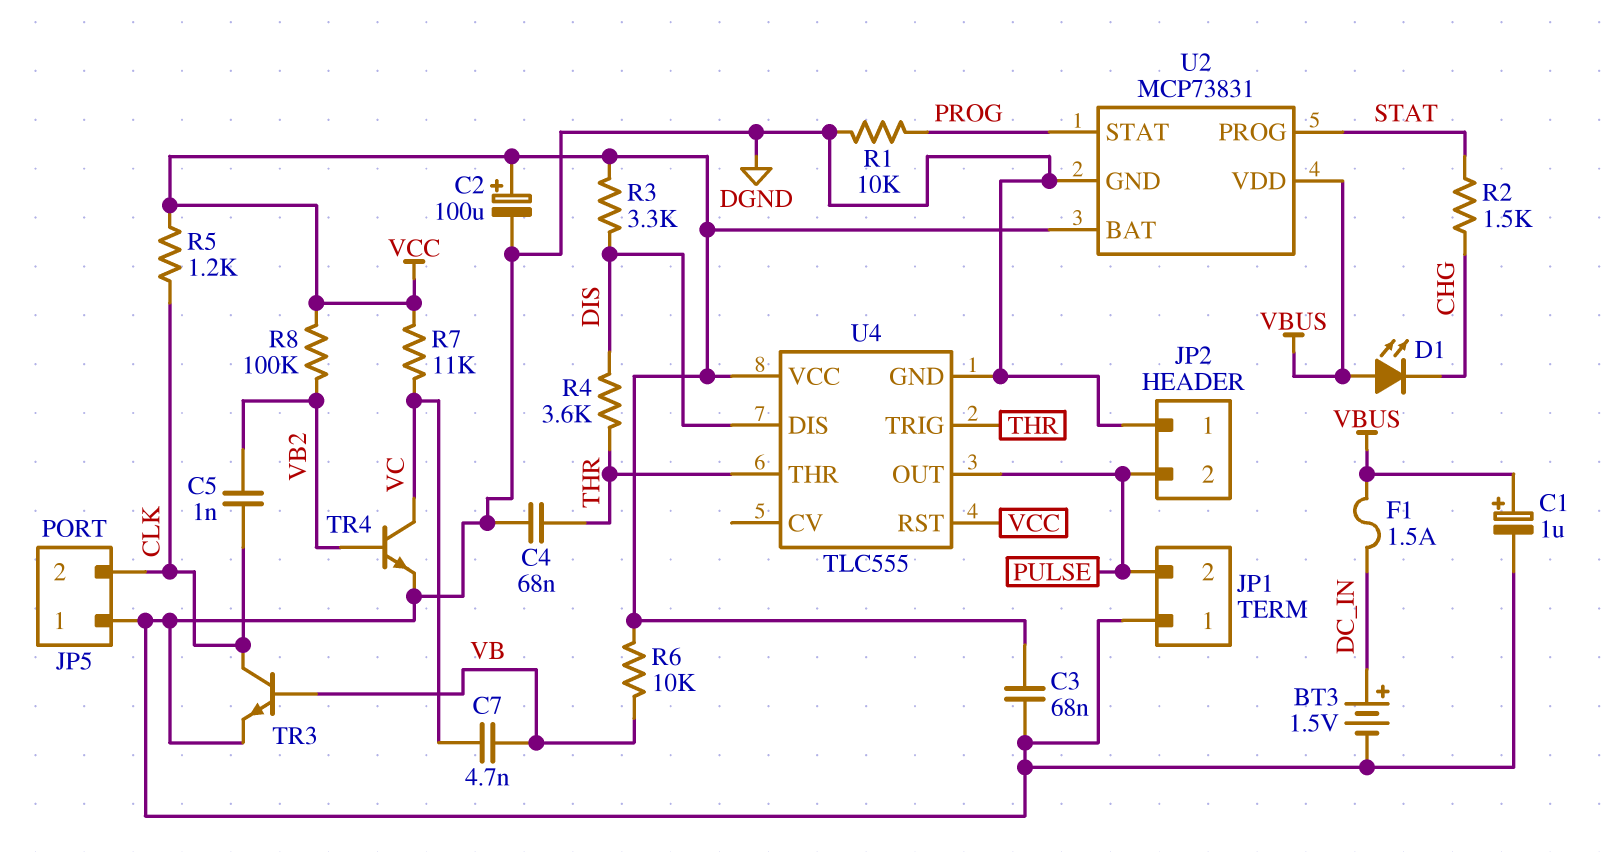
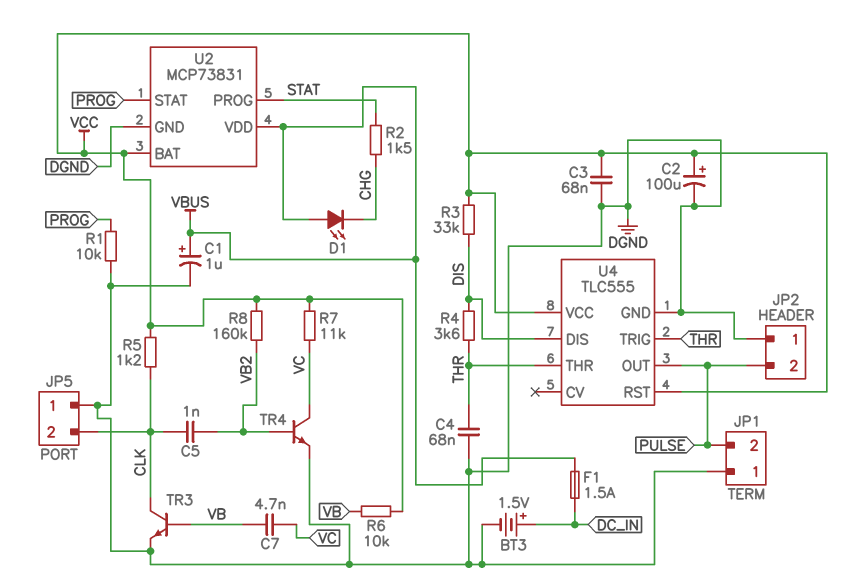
R3: 3.3k (DIS, VCC) -> 33k (DIS, VCC)
R8: 100k (VB2, VCC) -> 160k (VB2, VCC)

